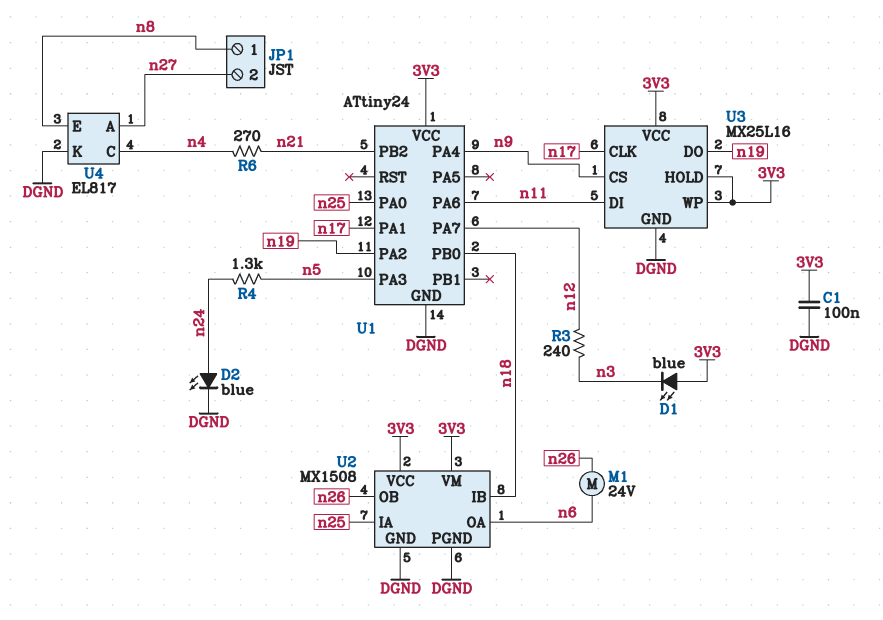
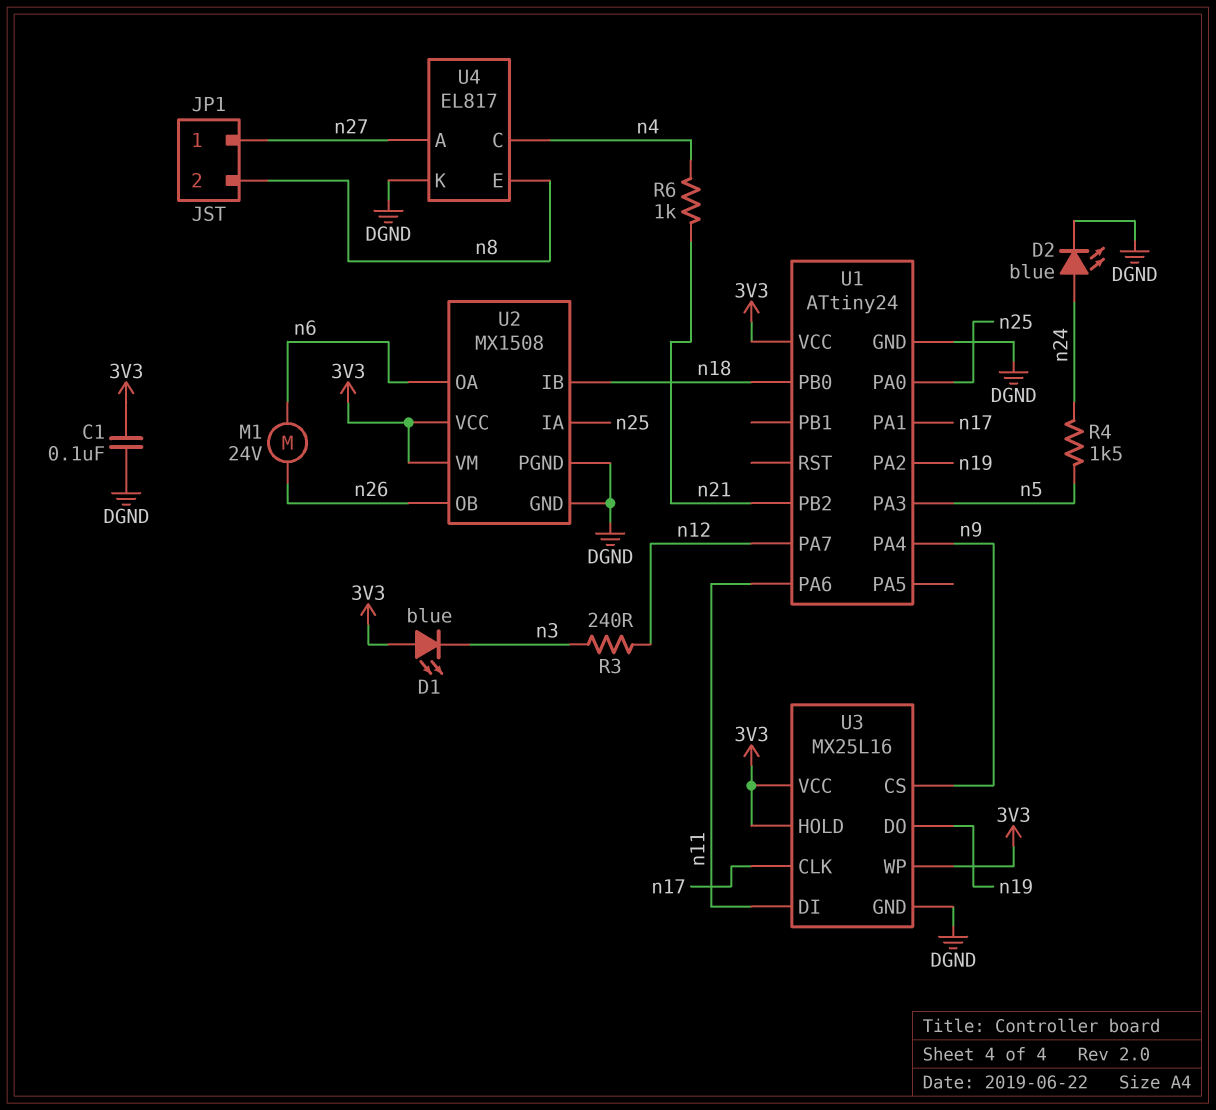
JP1 pin 1: n8 -> n27
JP1 pin 2: n27 -> n8
R4: 1.3k (n5, n24) -> 1.5k (n5, n24)
R6: 270 (n4, n21) -> 1k (n4, n21)

